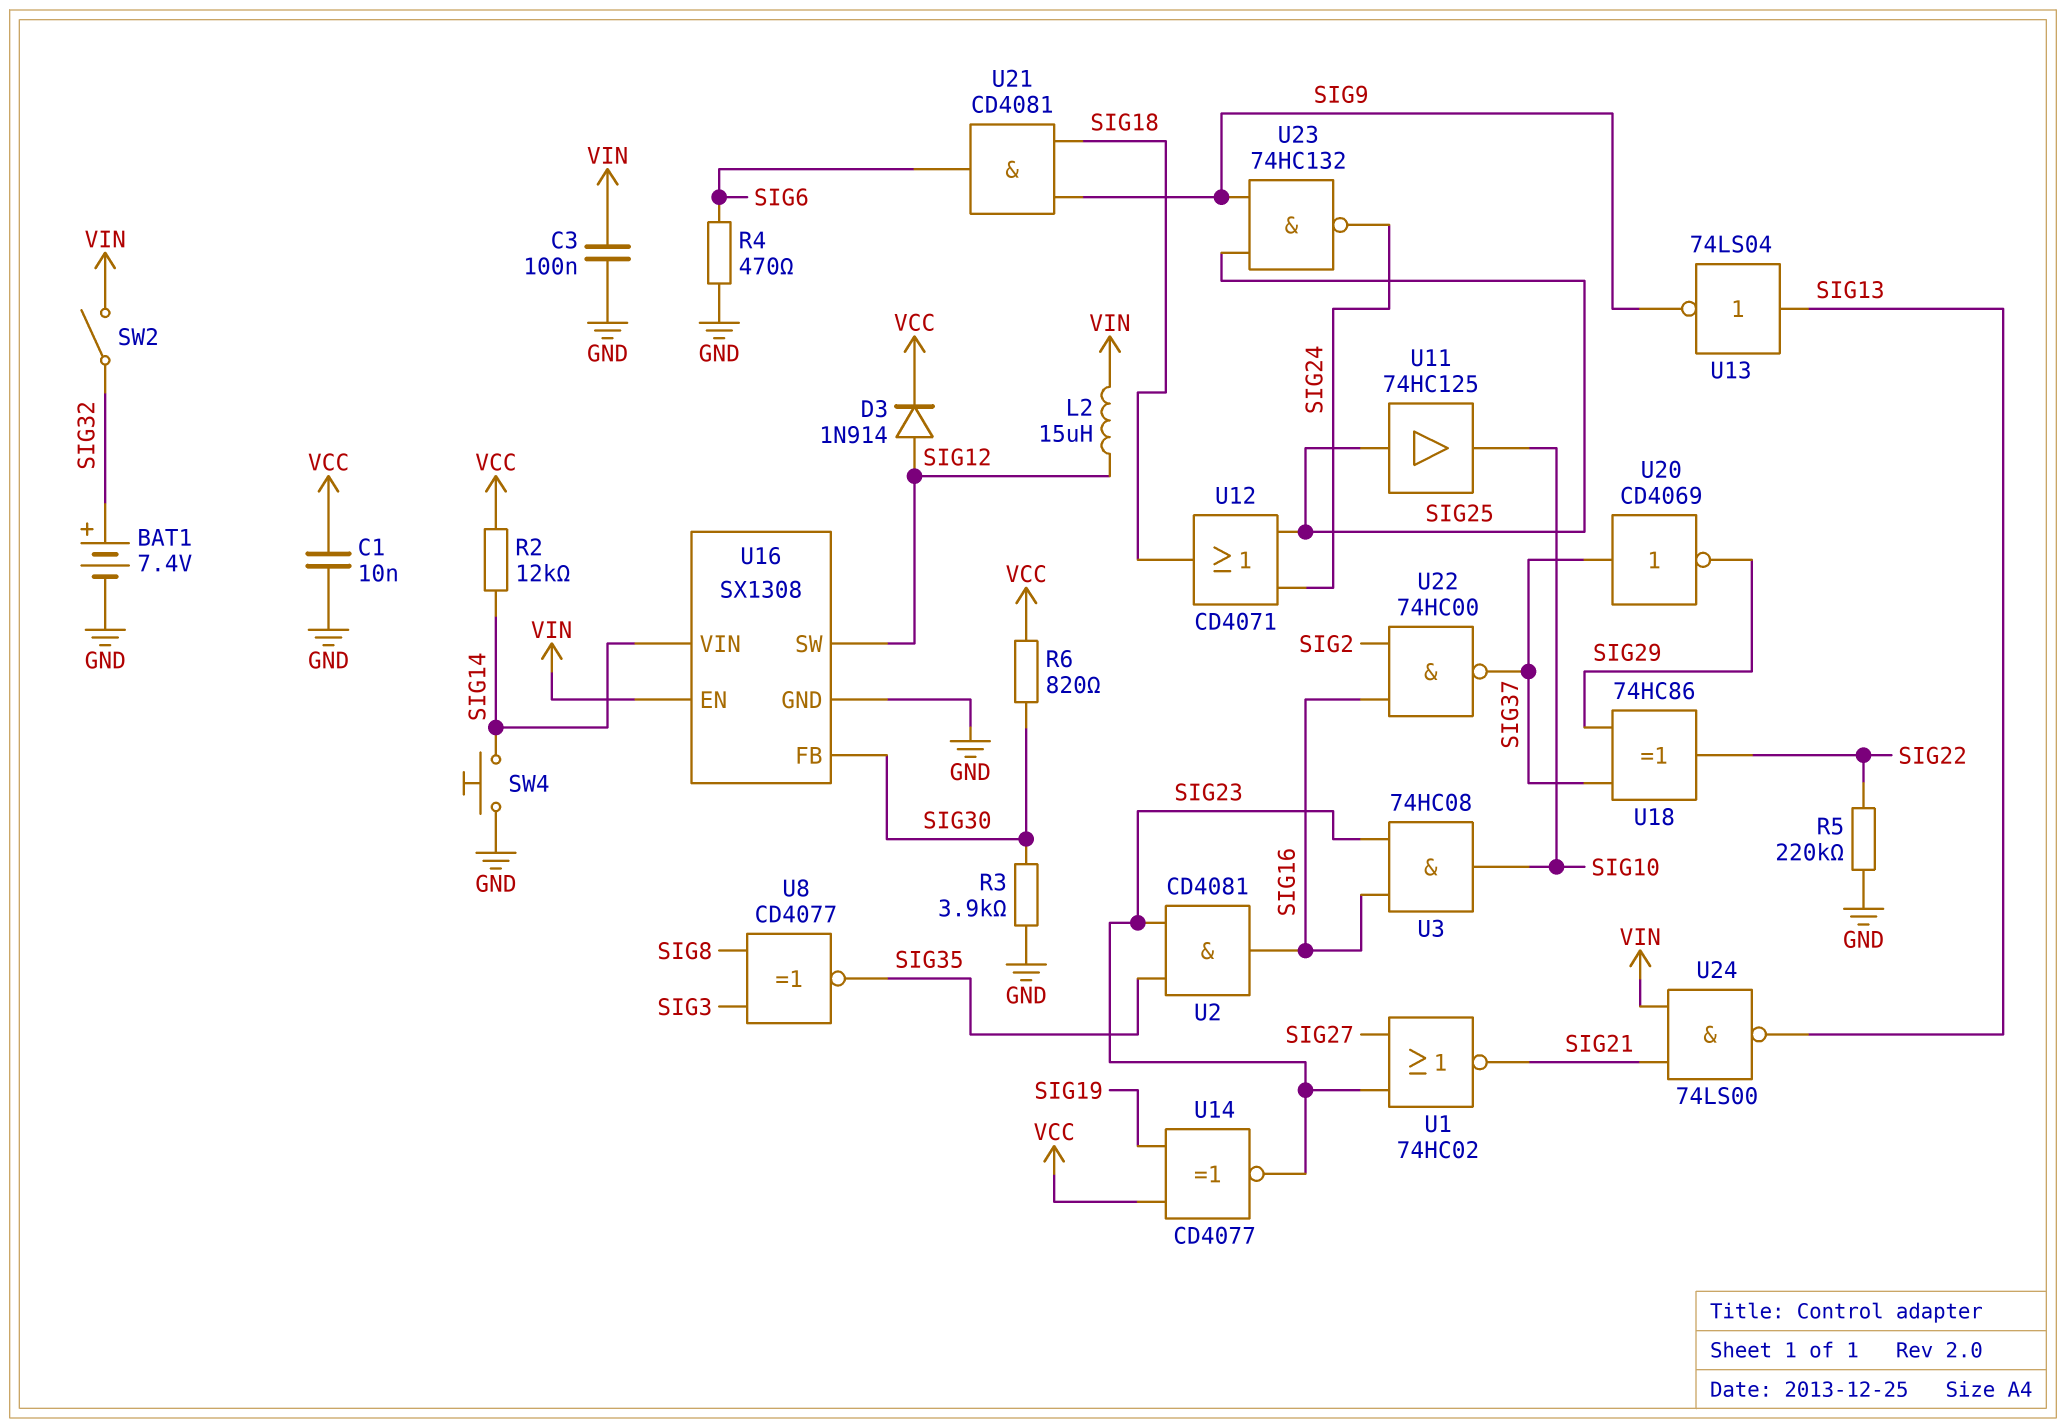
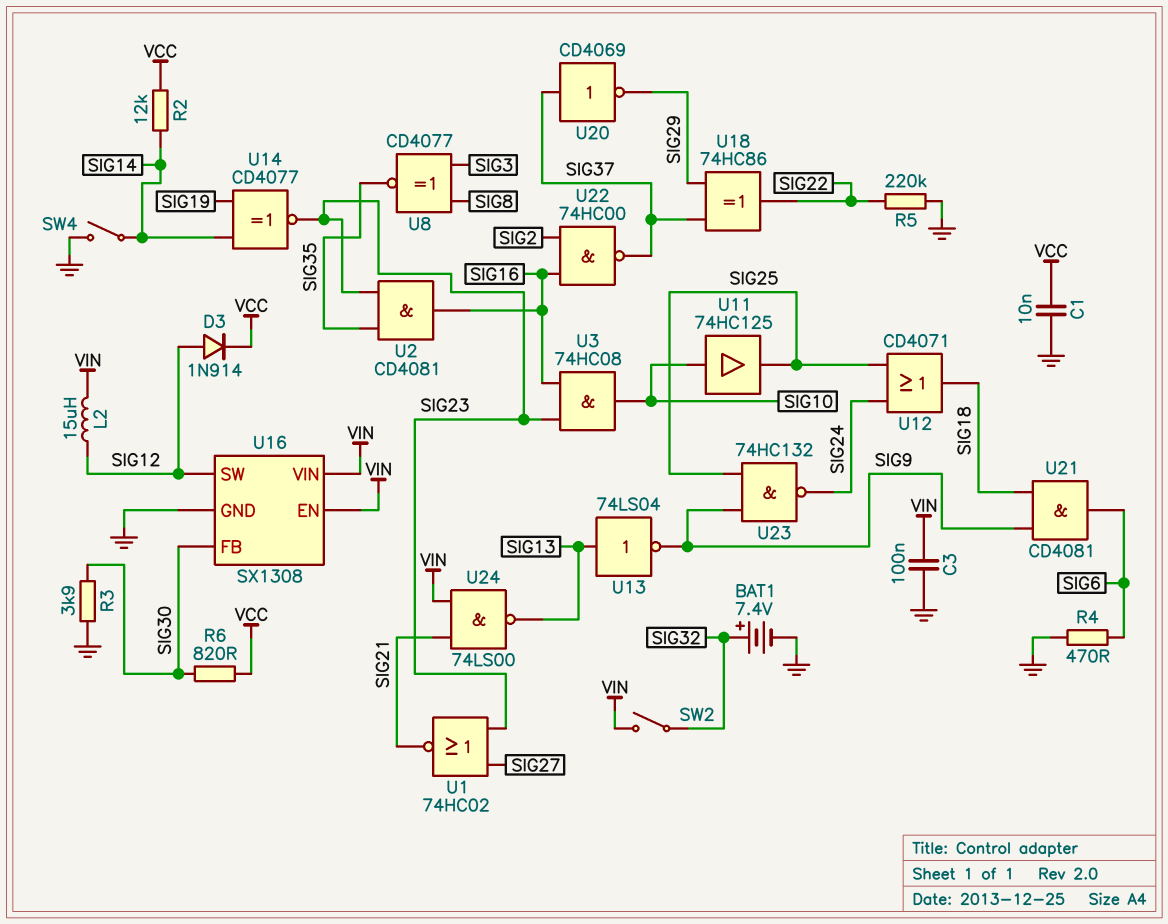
SW4: button (GND, SIG14) -> switch (GND, SIG14)
U11: buffer 74HC125 (in SIG25, out SIG10) -> buffer 74HC125 (in SIG10, out SIG25)
U14: XNOR CD4077 (in SIG19, in VCC, out SIG23) -> XNOR CD4077 (in SIG14, in SIG19, out SIG23)
U16 pin VIN: SIG14 -> VIN

